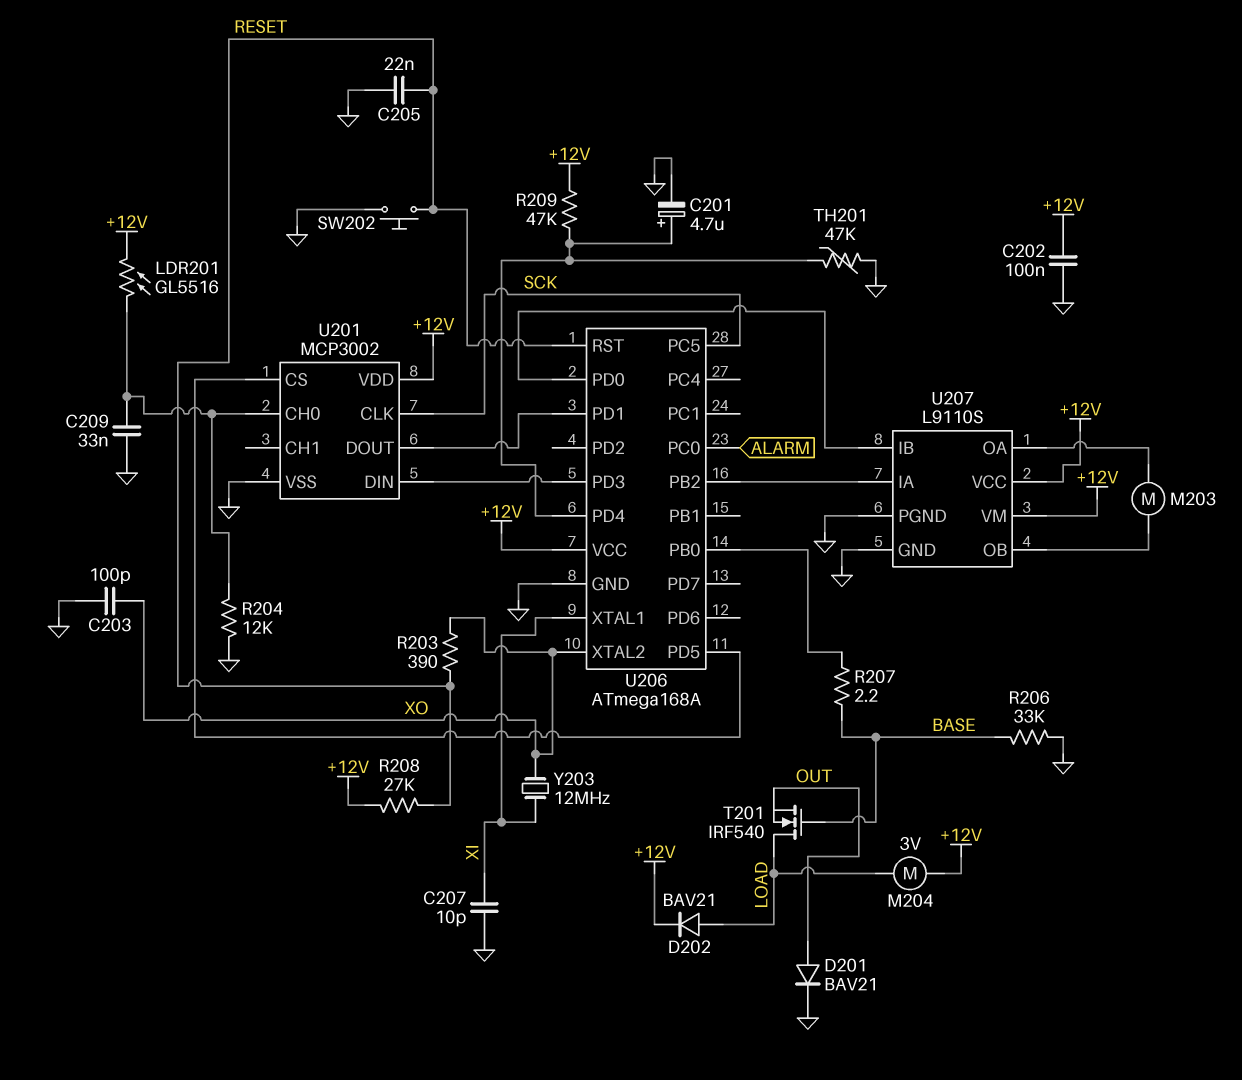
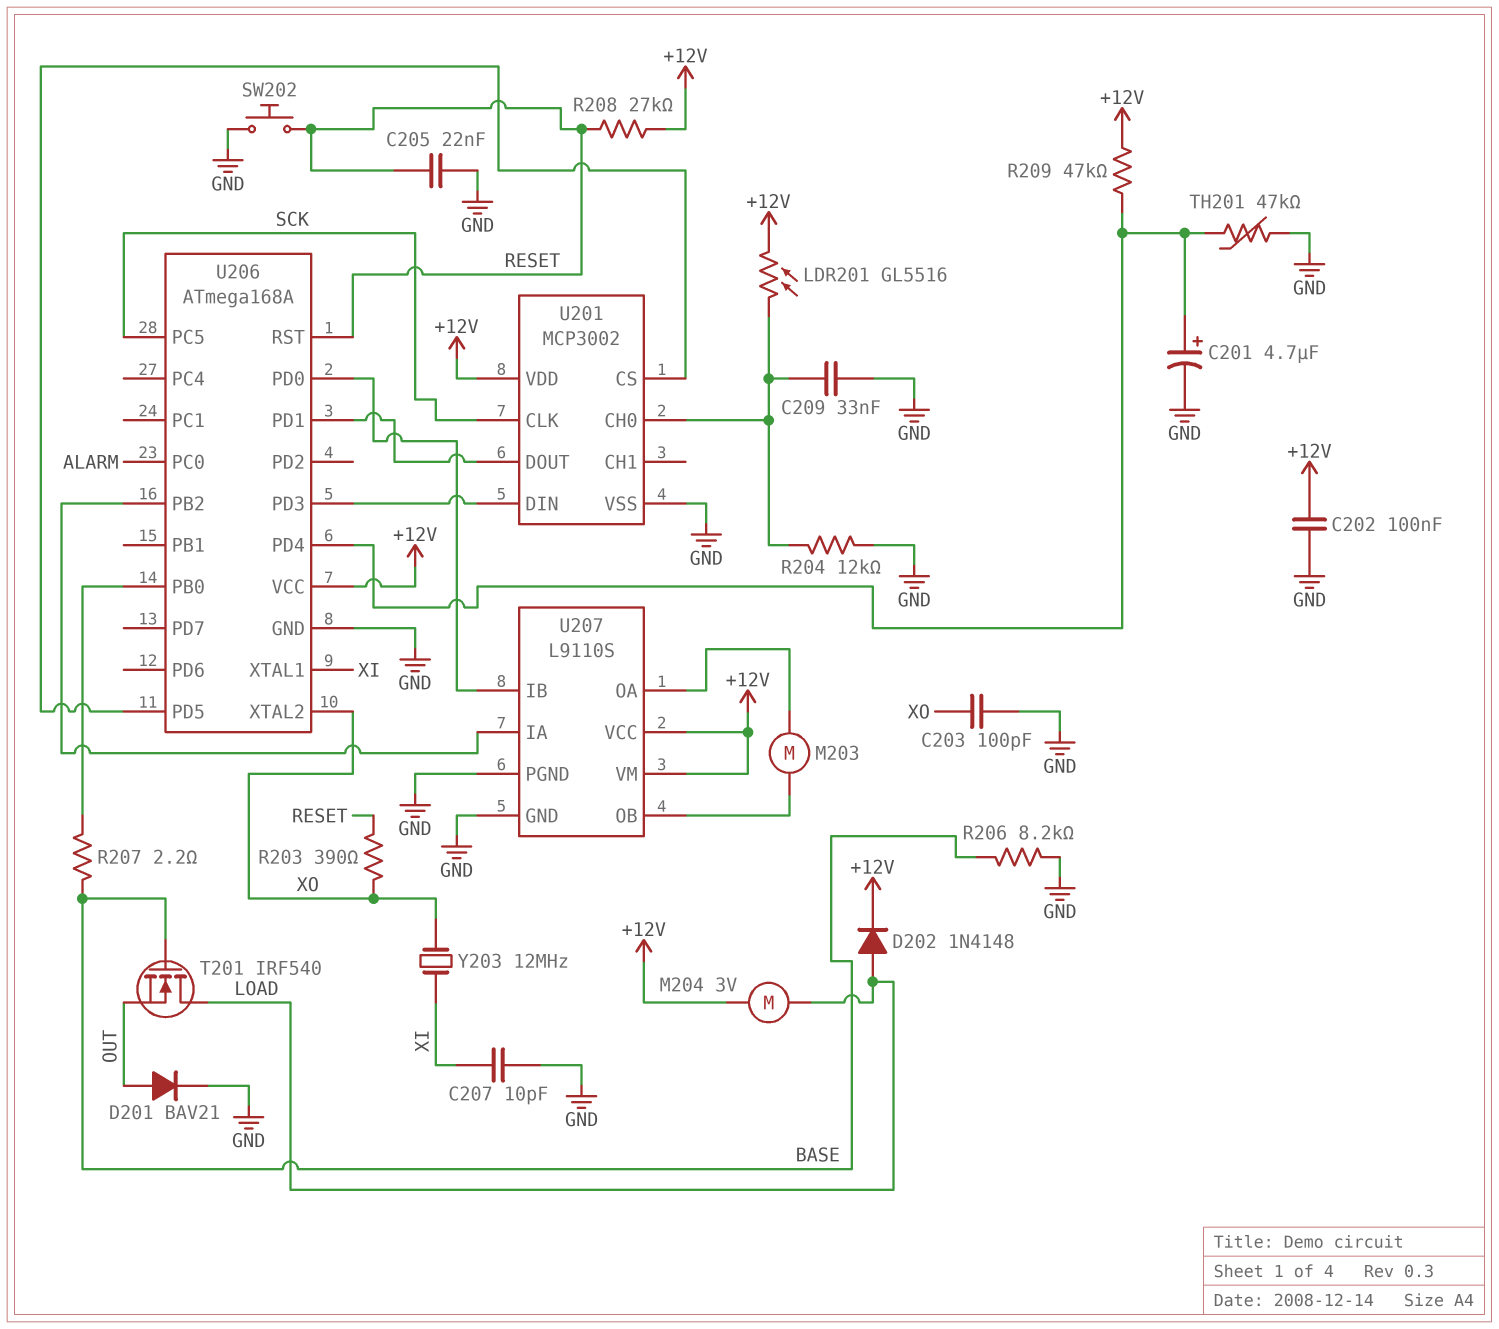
D202: diode BAV21 (A LOAD, K +12V) -> diode 1N4148 (A LOAD, K +12V)
R206: 33k (BASE, GND) -> 8.2k (BASE, GND)

